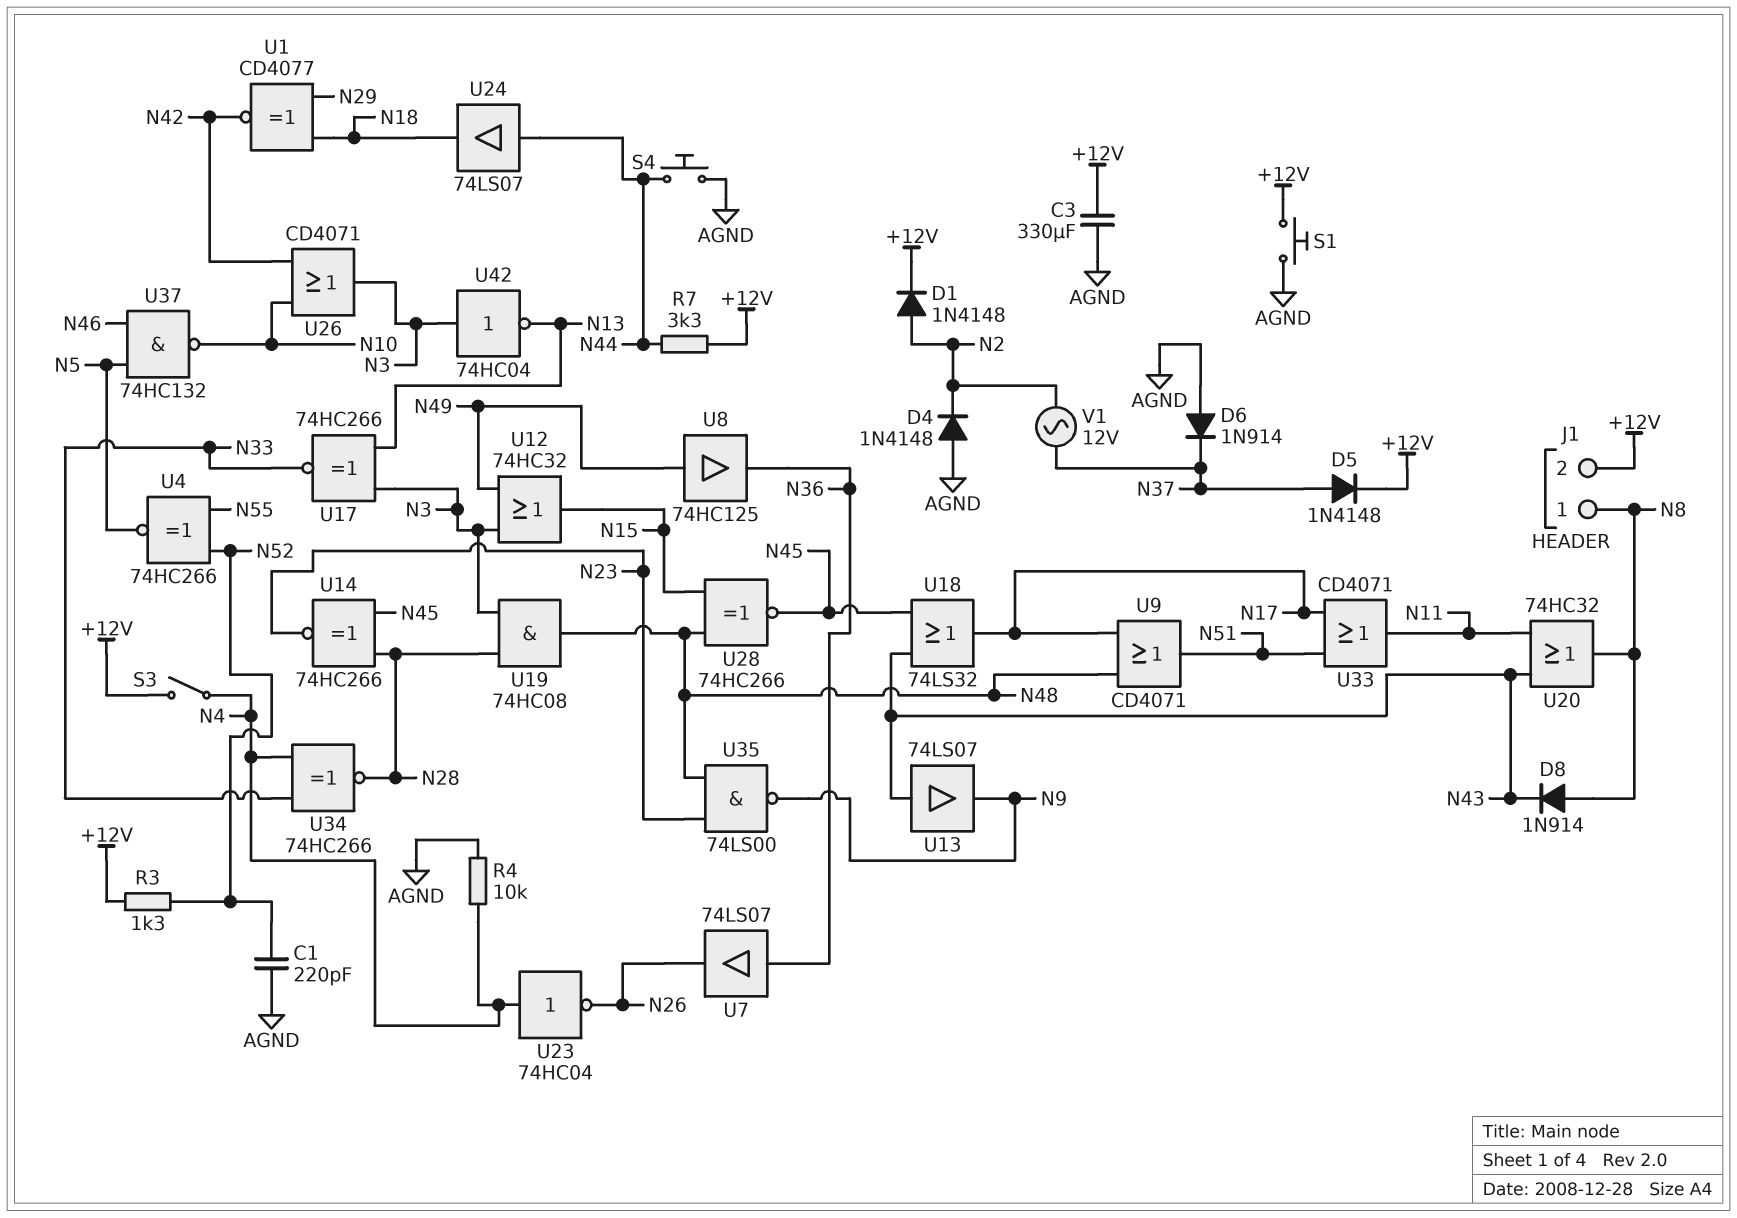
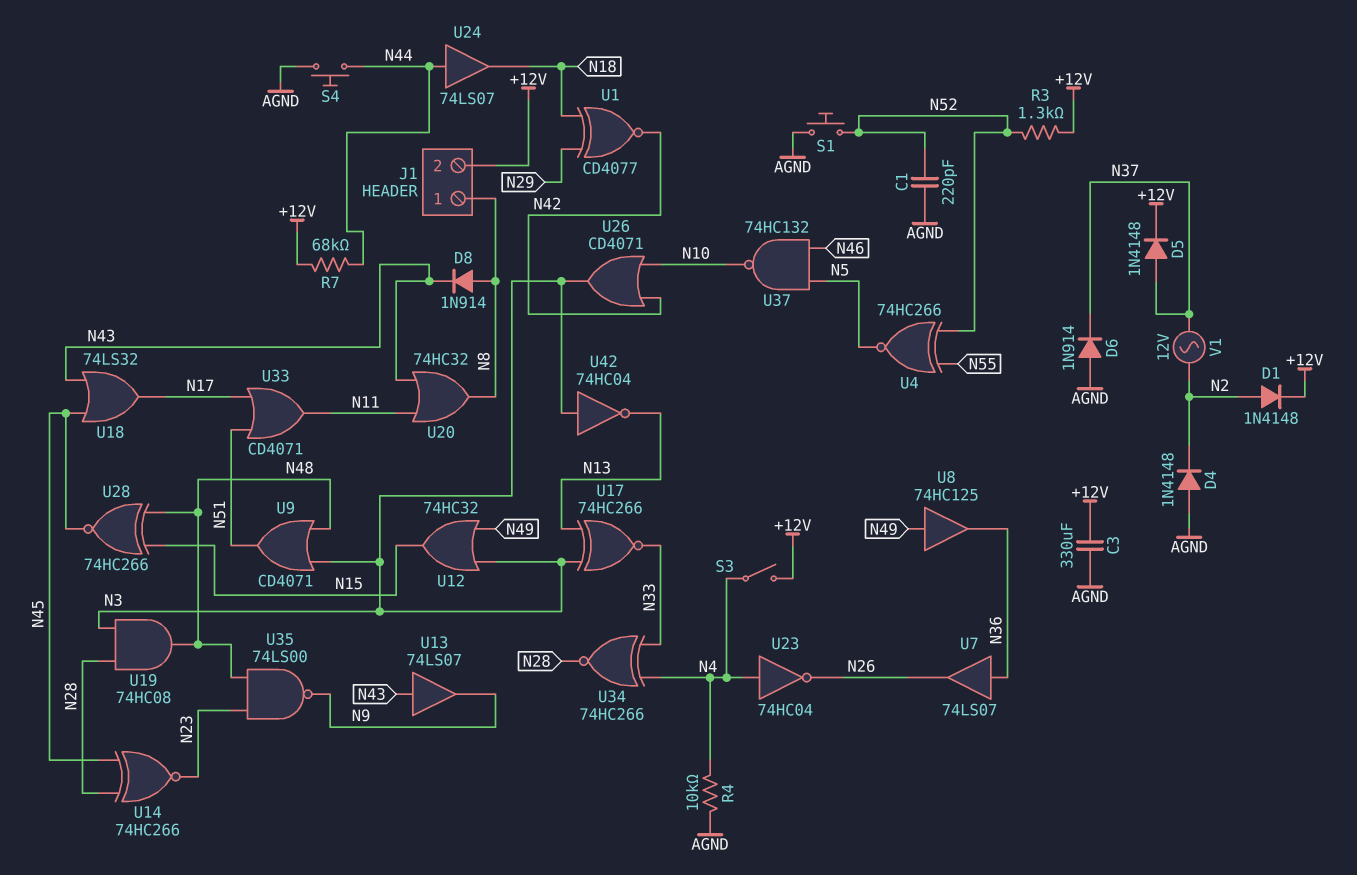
R7: 3.3k (+12V, N44) -> 68k (+12V, N44)
S1: button (+12V, AGND) -> button (AGND, N52)
U9: OR CD4071 (in N17, in N48, out N51) -> OR CD4071 (in N3, in N48, out N51)

